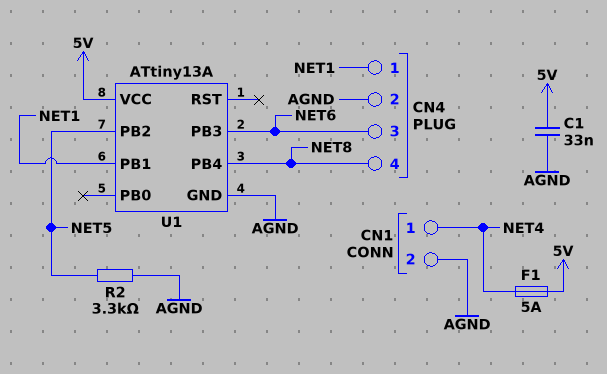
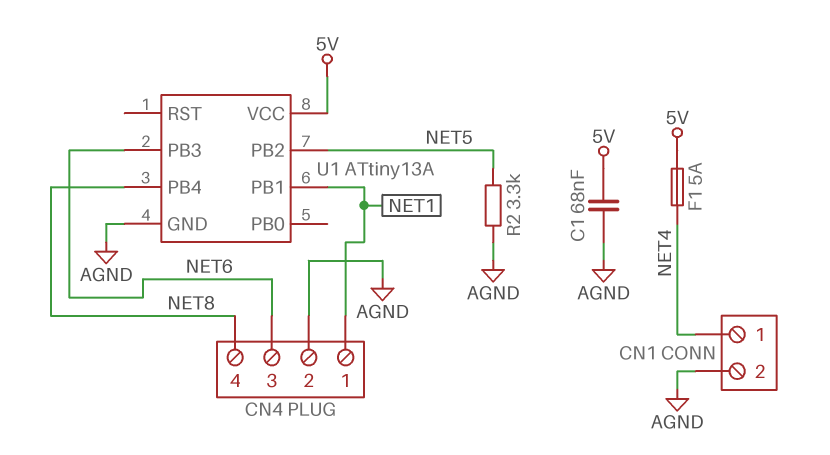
C1: 33nF (5V, AGND) -> 68nF (5V, AGND)

